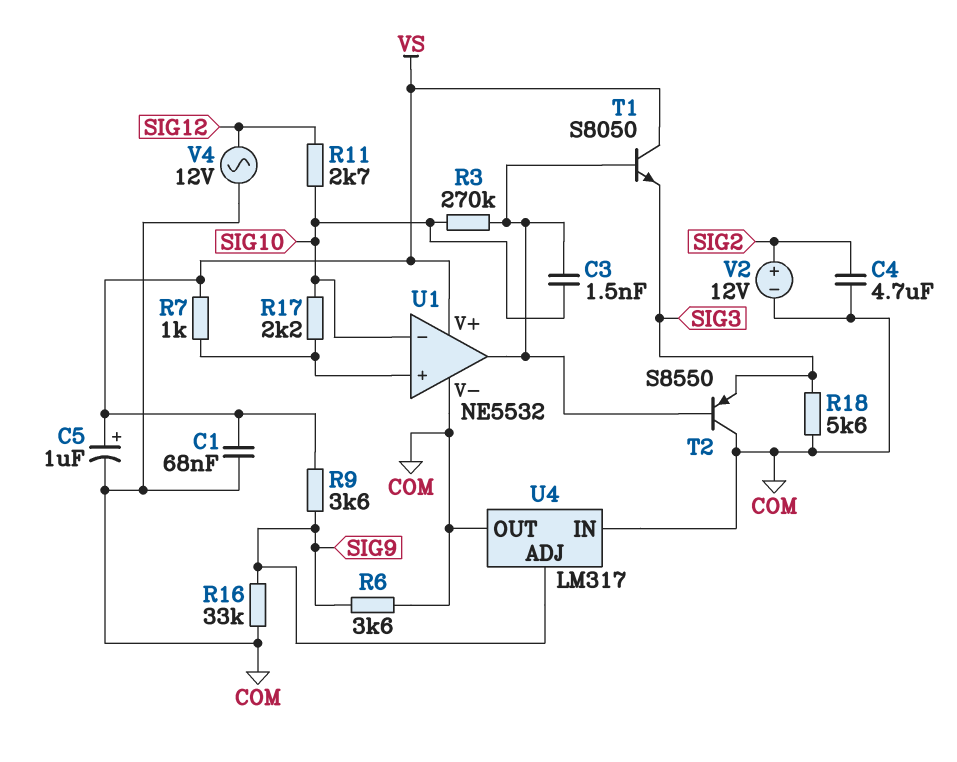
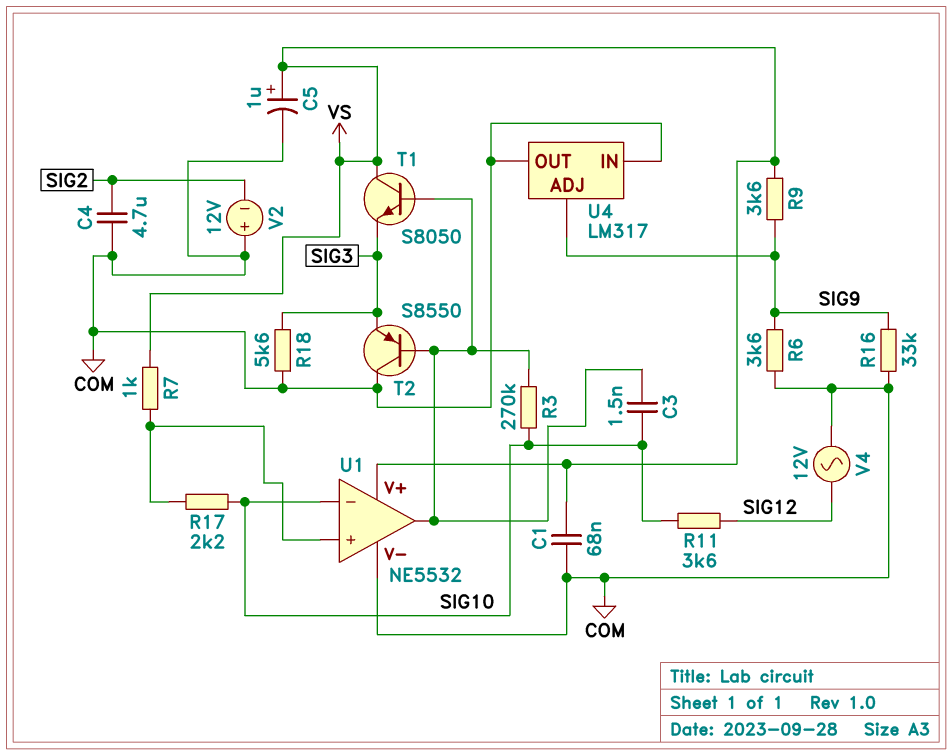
R11: 2.7k (SIG10, SIG12) -> 3.6k (SIG10, SIG12)
V2: 12V (plus SIG2, minus COM) -> 12V (plus COM, minus SIG2)

